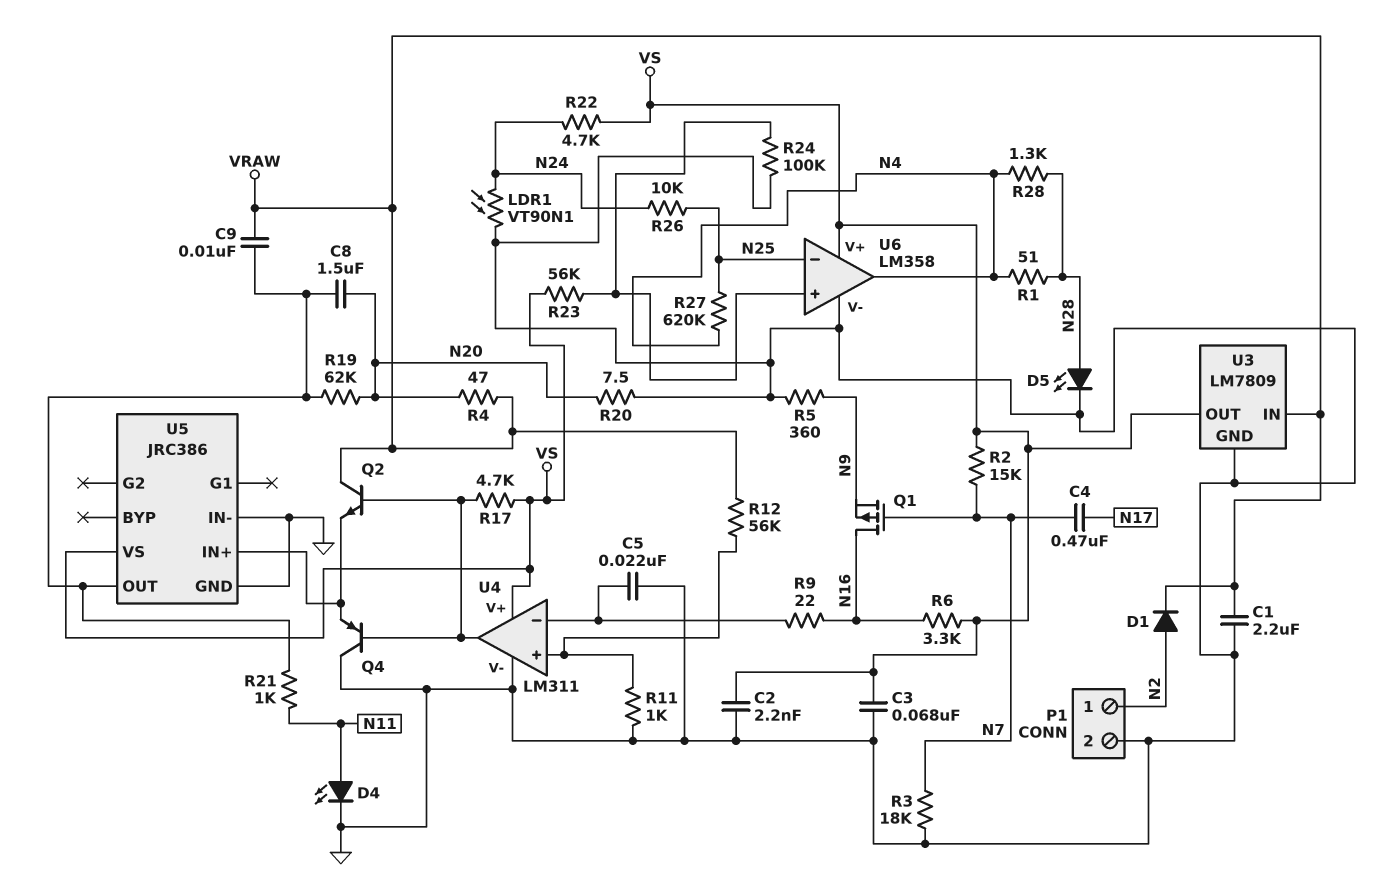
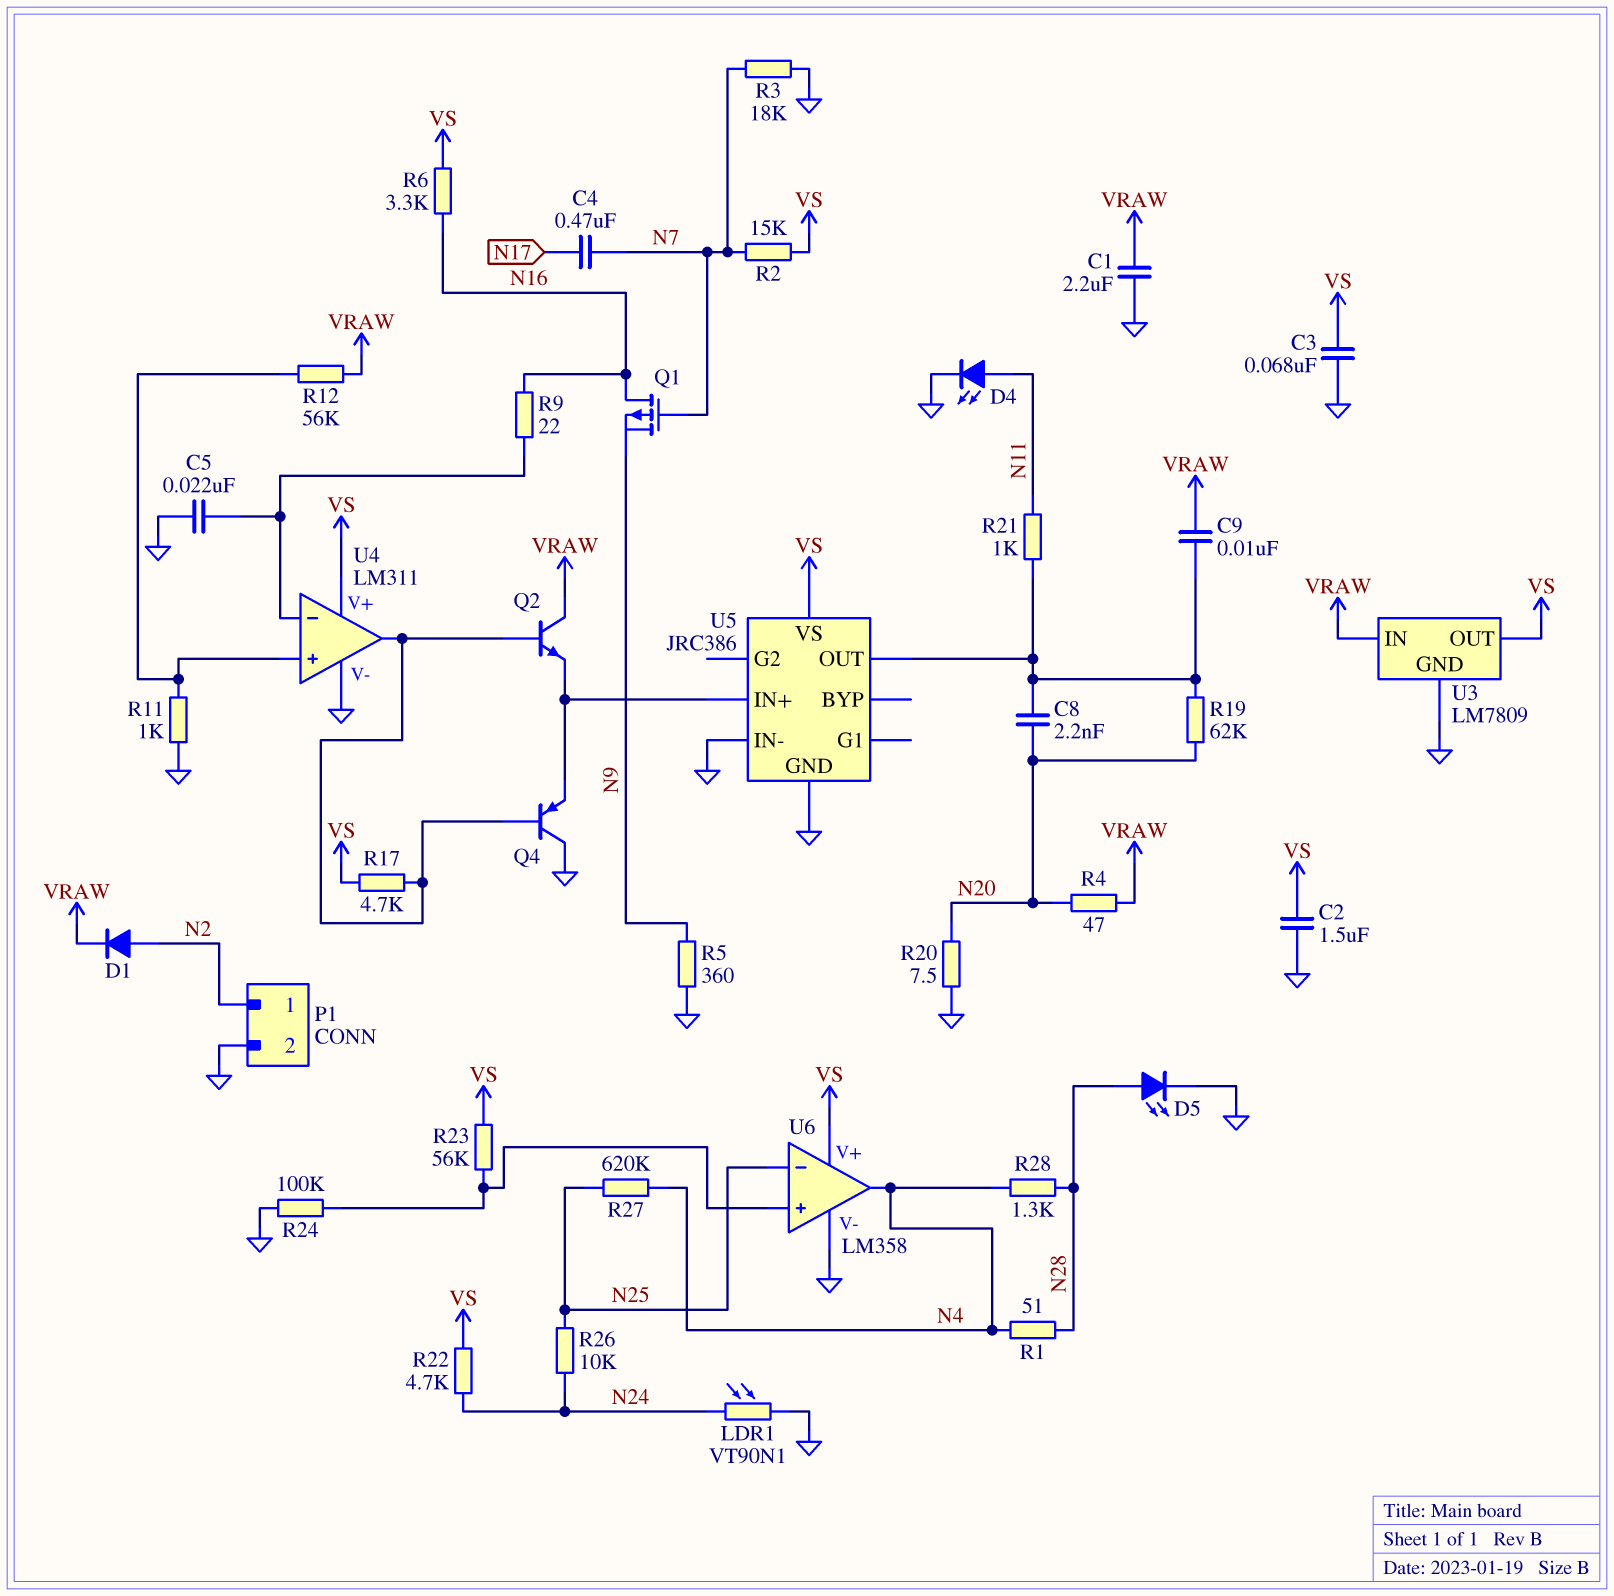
C2: 2.2nF (GND, VS) -> 1.5uF (GND, VS)
C8: 1.5uF (N20, U5/OUT) -> 2.2nF (N20, U5/OUT)

